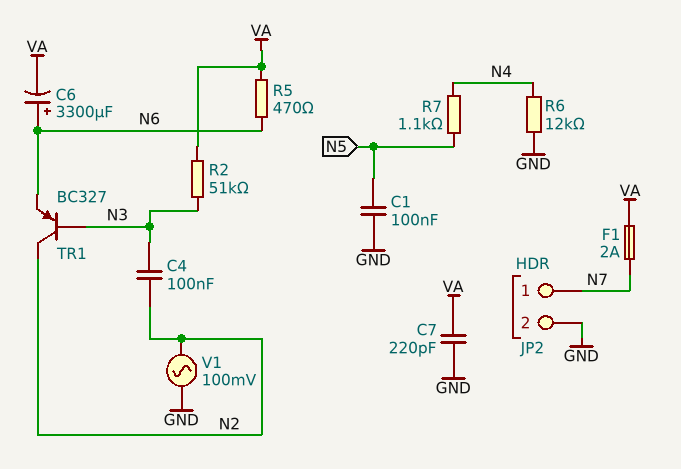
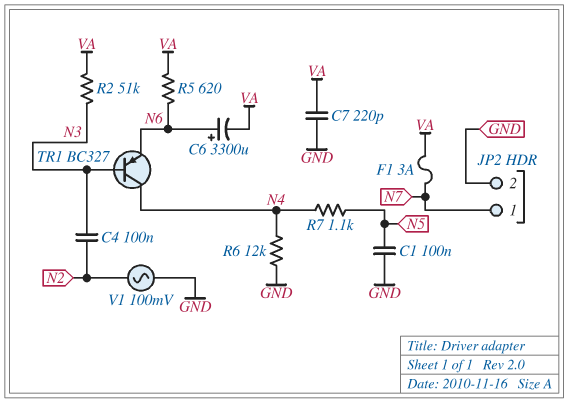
F1: 2A (N7, VA) -> 3A (N7, VA)
R5: 470 (N6, VA) -> 620 (N6, VA)
TR1: PNP BC327 (B N3, C N2, E N6) -> PNP BC327 (B N3, C N4, E N6)

